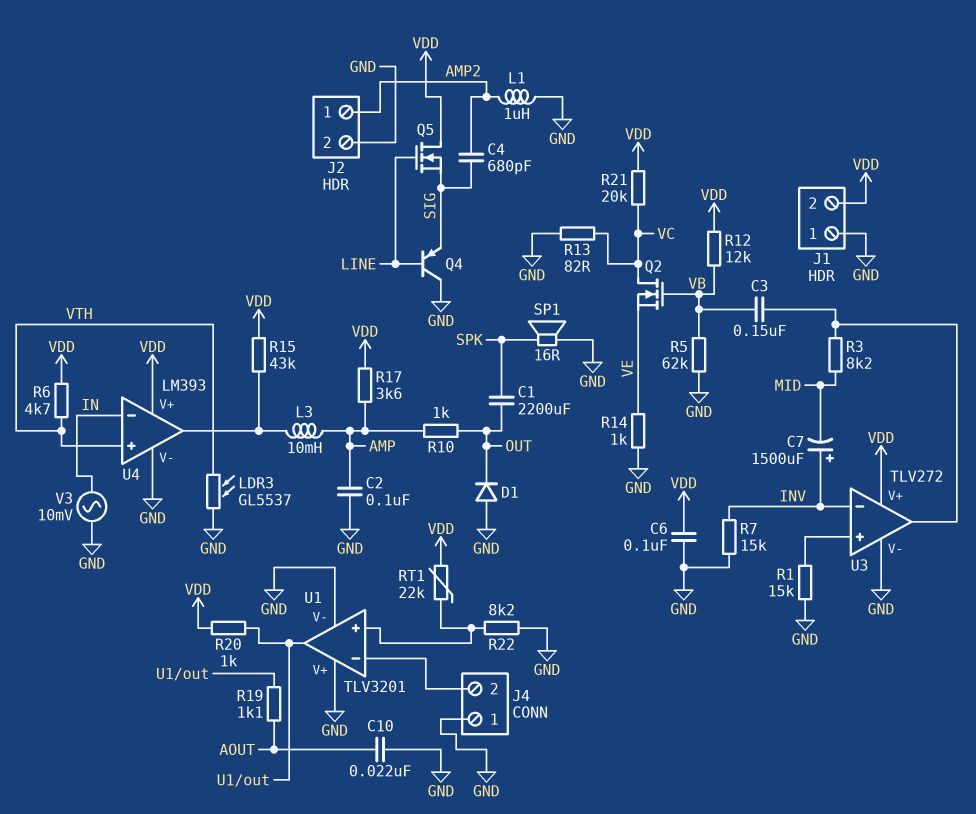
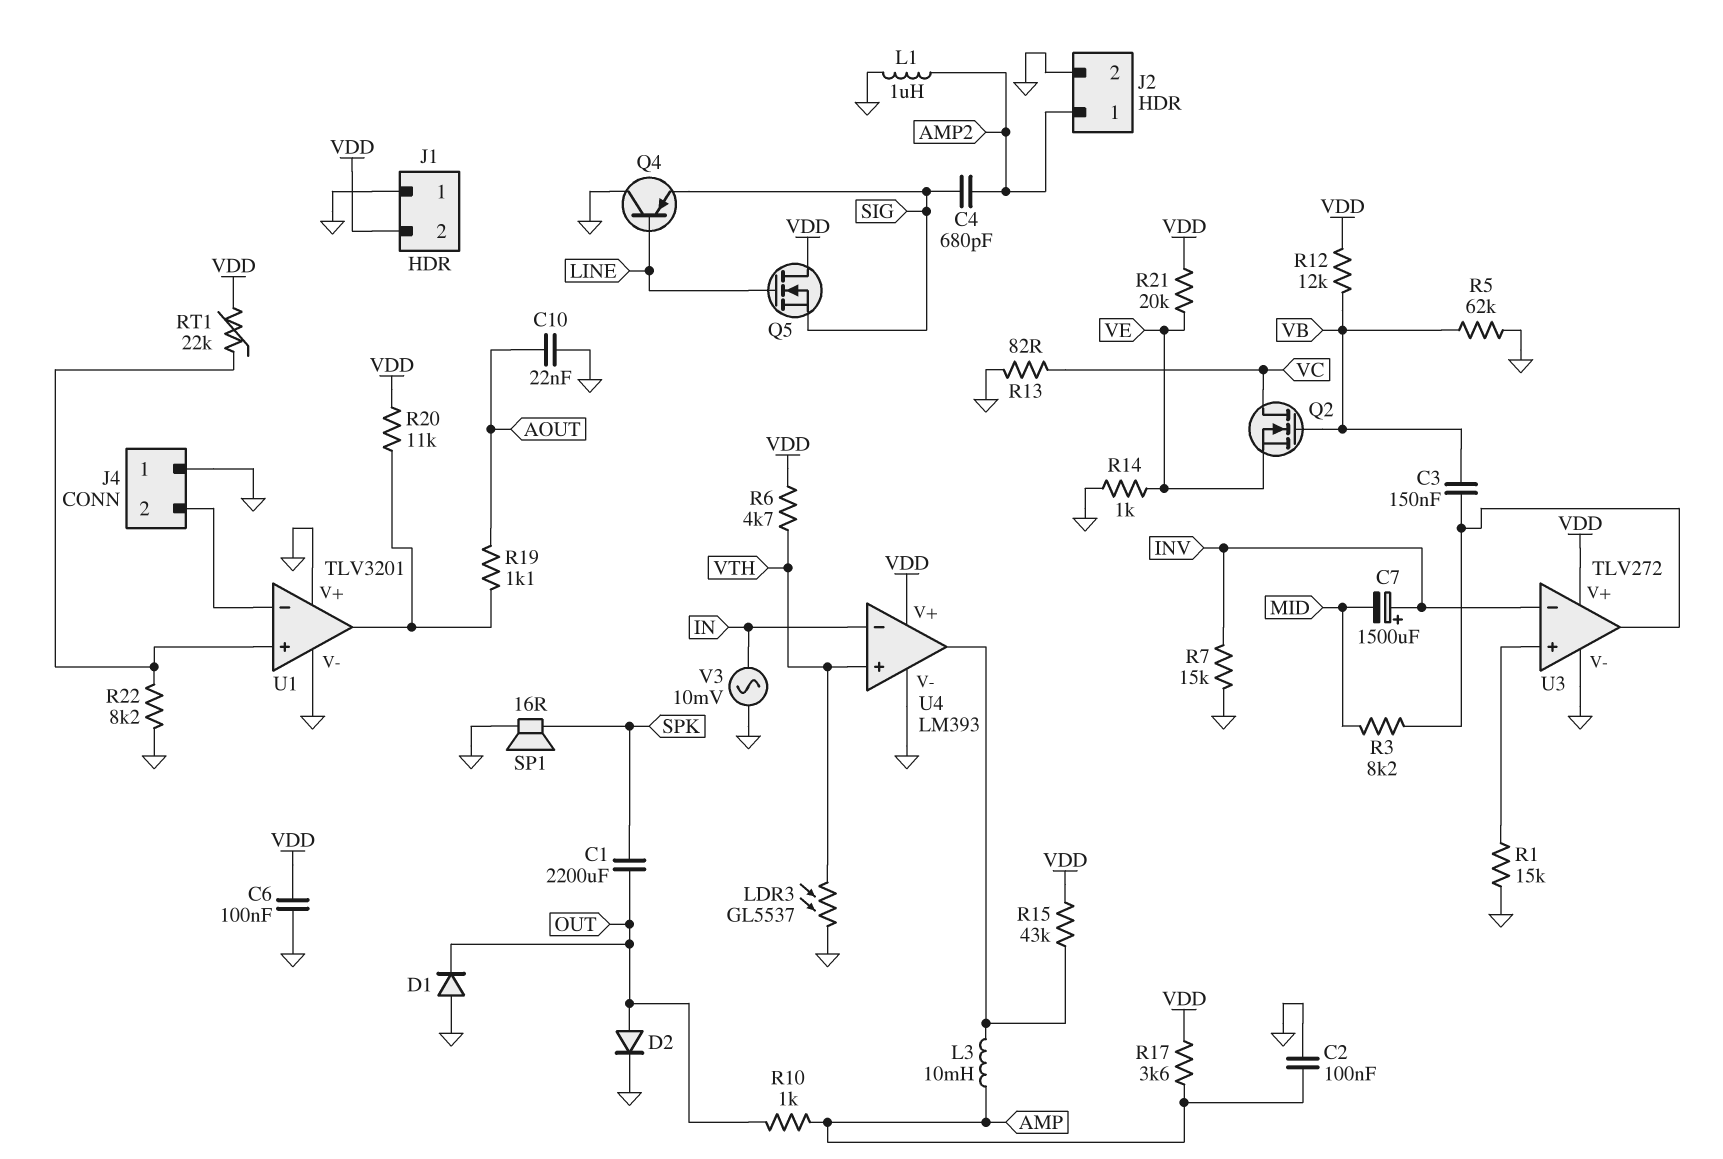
D2: none -> diode (A OUT, K GND)
R20: 1k (U1/out, VDD) -> 11k (U1/out, VDD)
R21: 20k (VC, VDD) -> 20k (VDD, VE)

